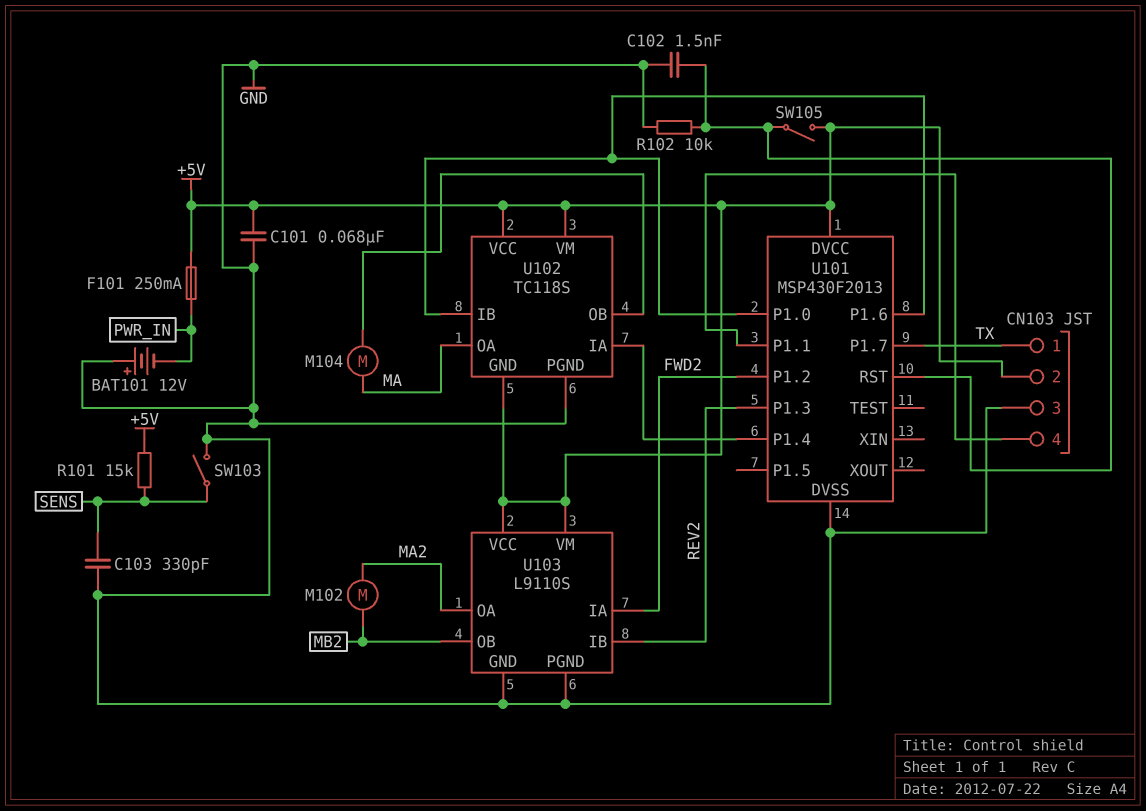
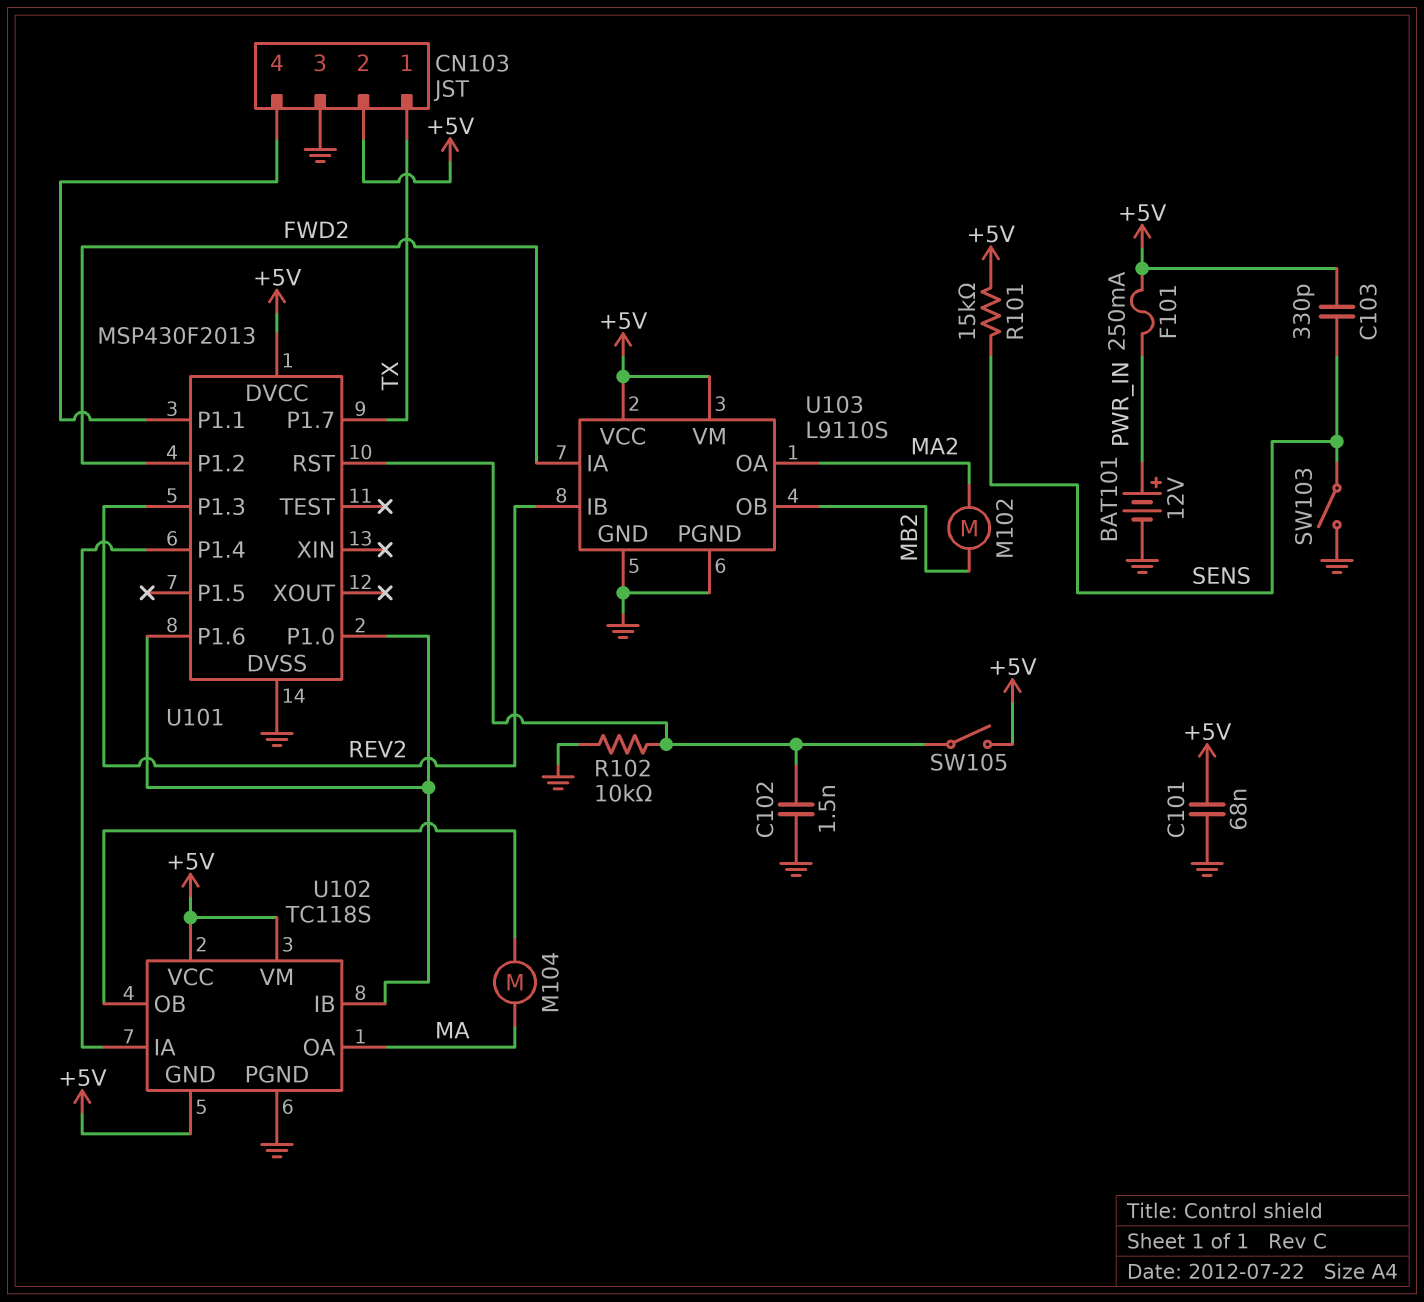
BAT101: 12V (plus GND, minus PWR_IN) -> 12V (plus PWR_IN, minus GND)
C103: 330pF (GND, SENS) -> 330pF (+5V, SENS)

